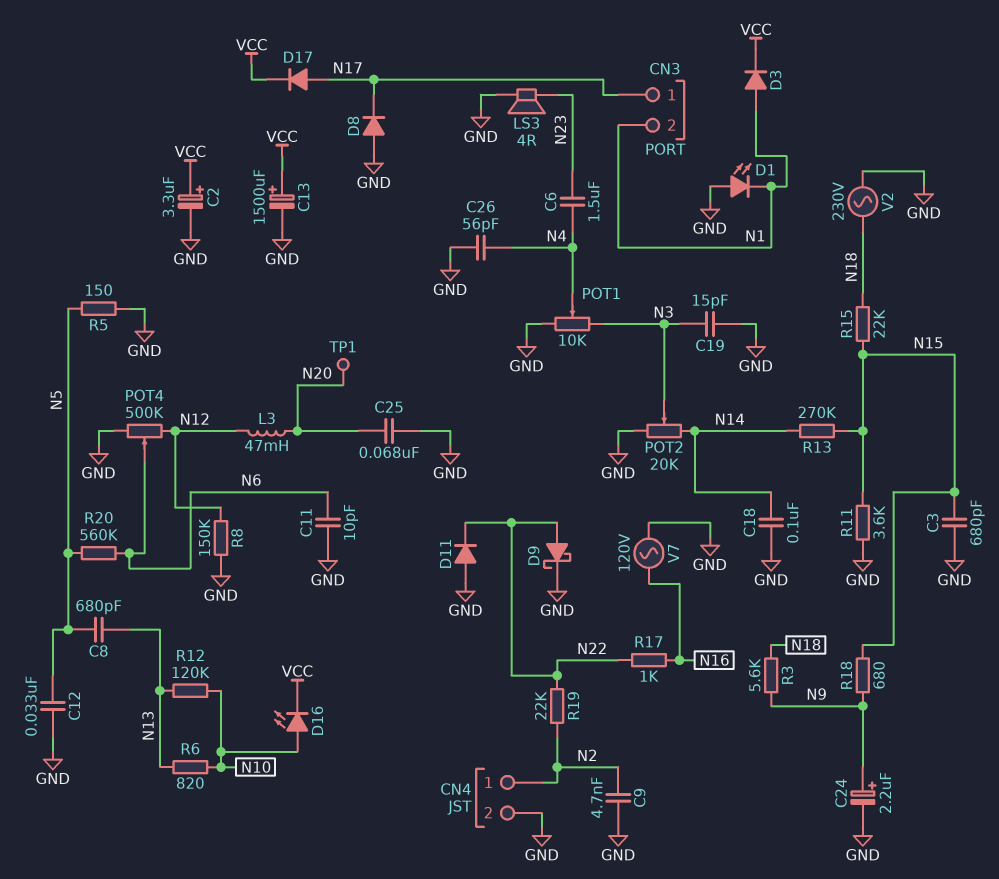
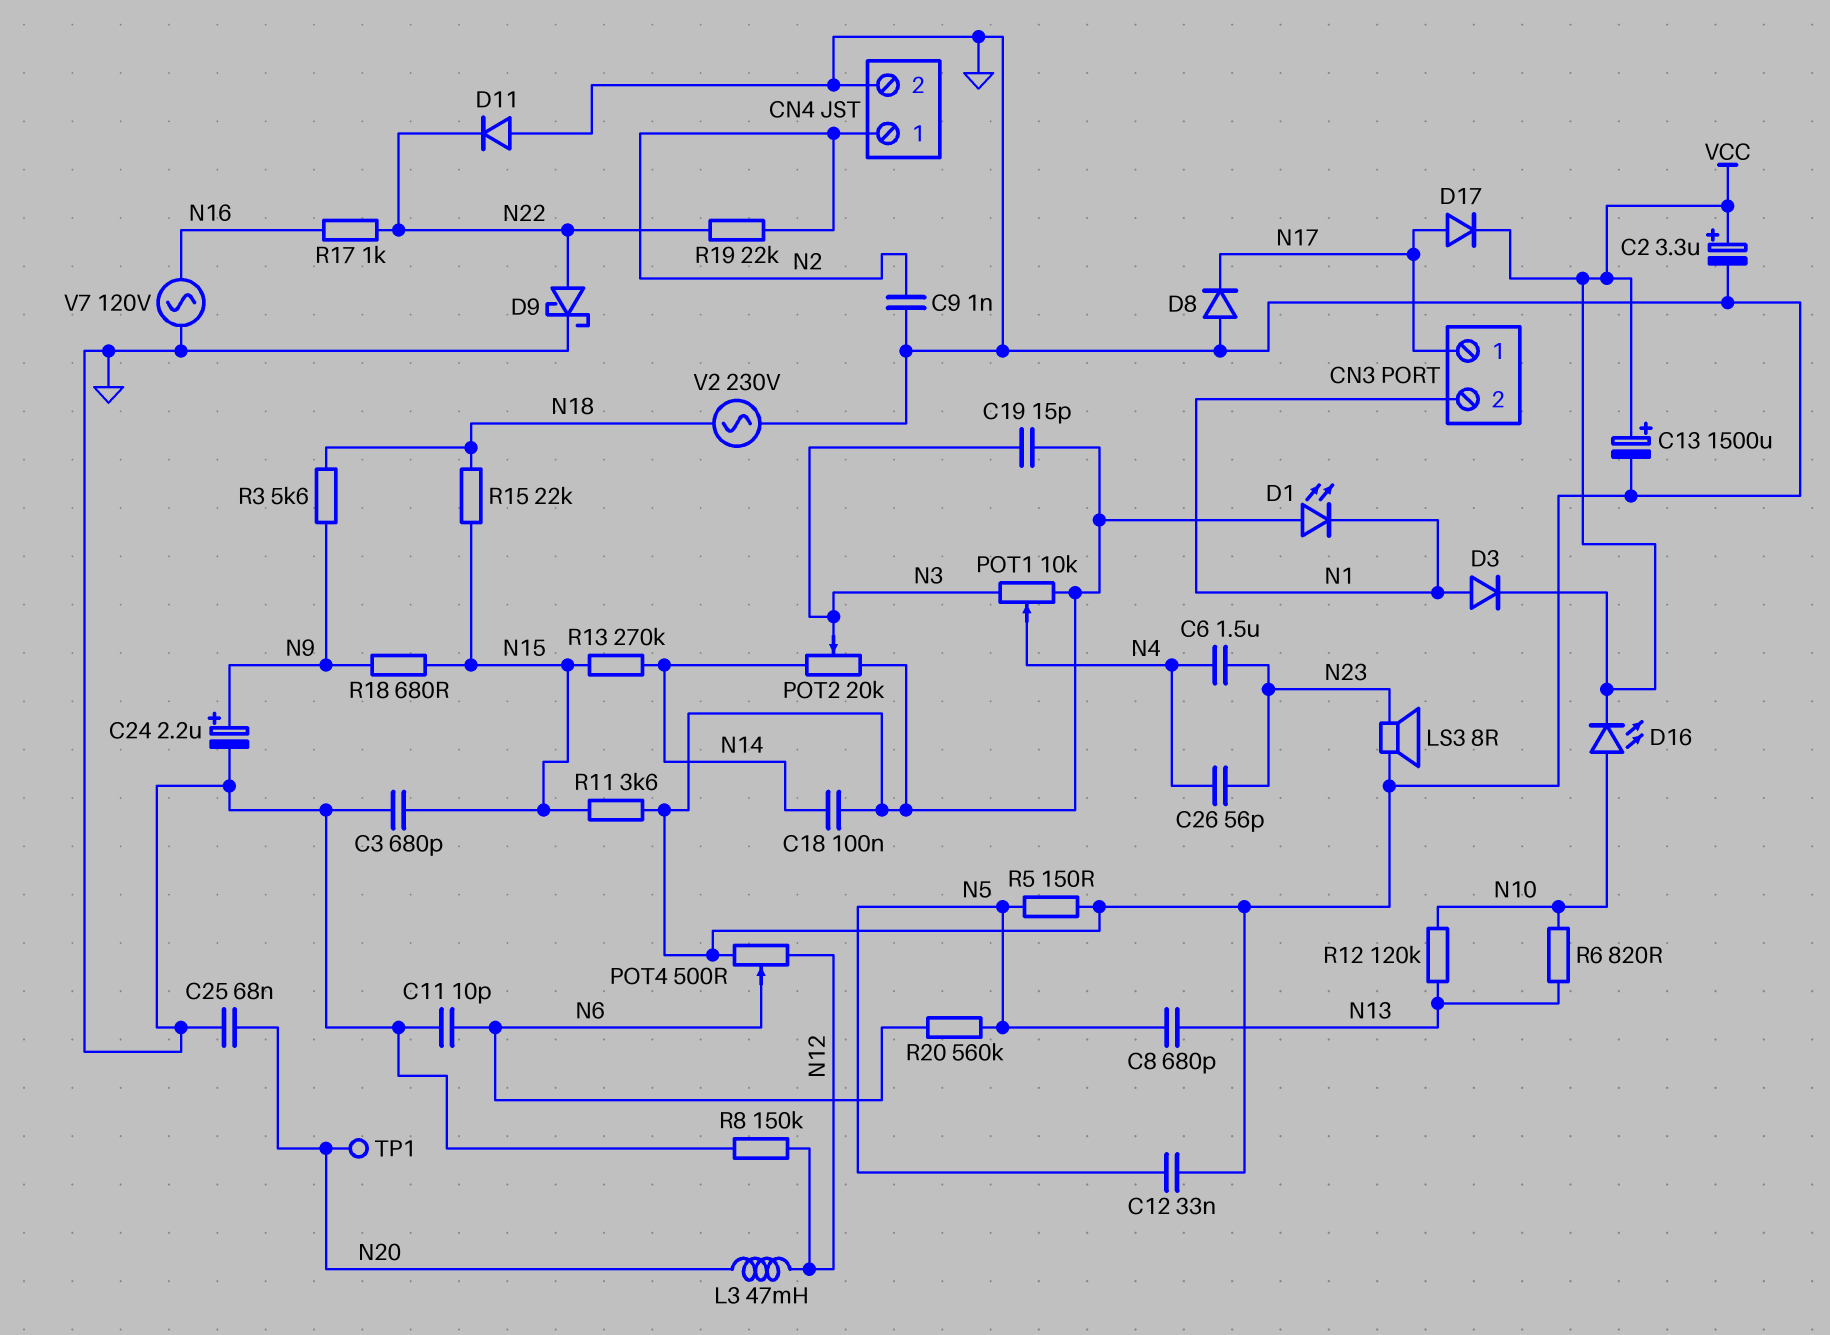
C9: 4.7nF (GND, N2) -> 1nF (GND, N2)
C26: 56pF (GND, N4) -> 56pF (N4, N23)
LS3: speaker 4R (GND, N23) -> speaker 8R (GND, N23)
POT4: 500k (GND, N12, wiper N6) -> 500 (GND, N12, wiper N6)

